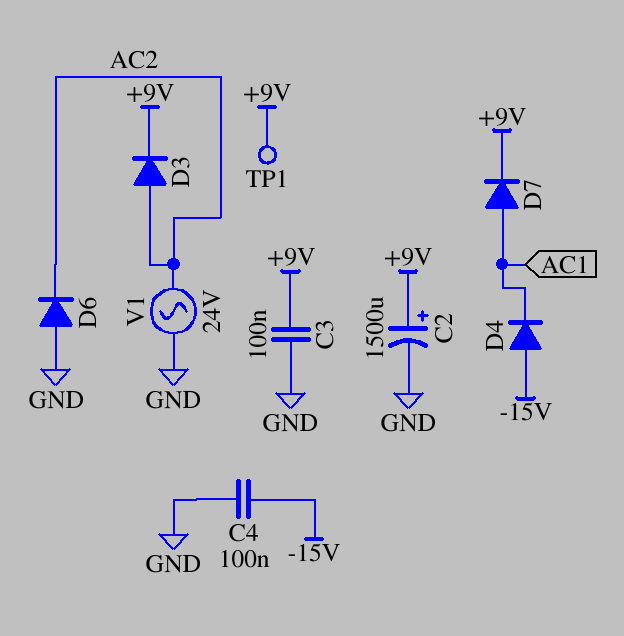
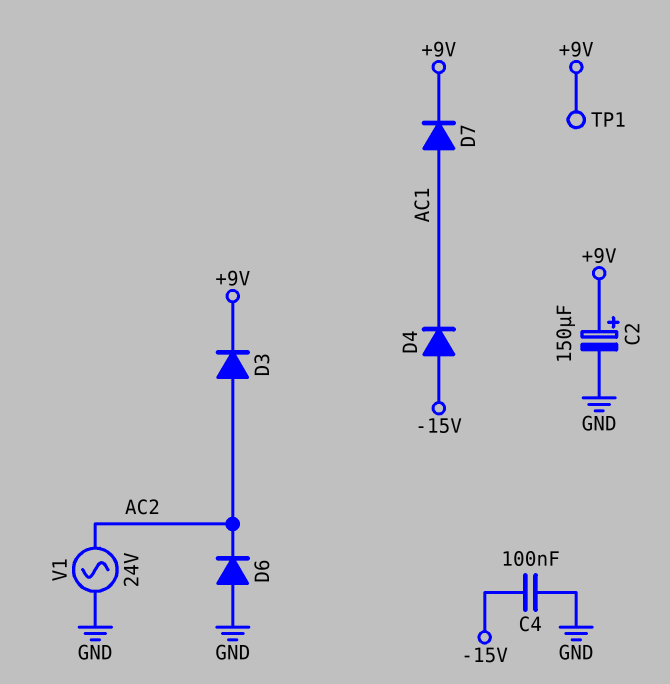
C2: 1500uF (plus +9V, minus GND) -> 150uF (plus +9V, minus GND)
C3: 100nF (+9V, GND) -> none

